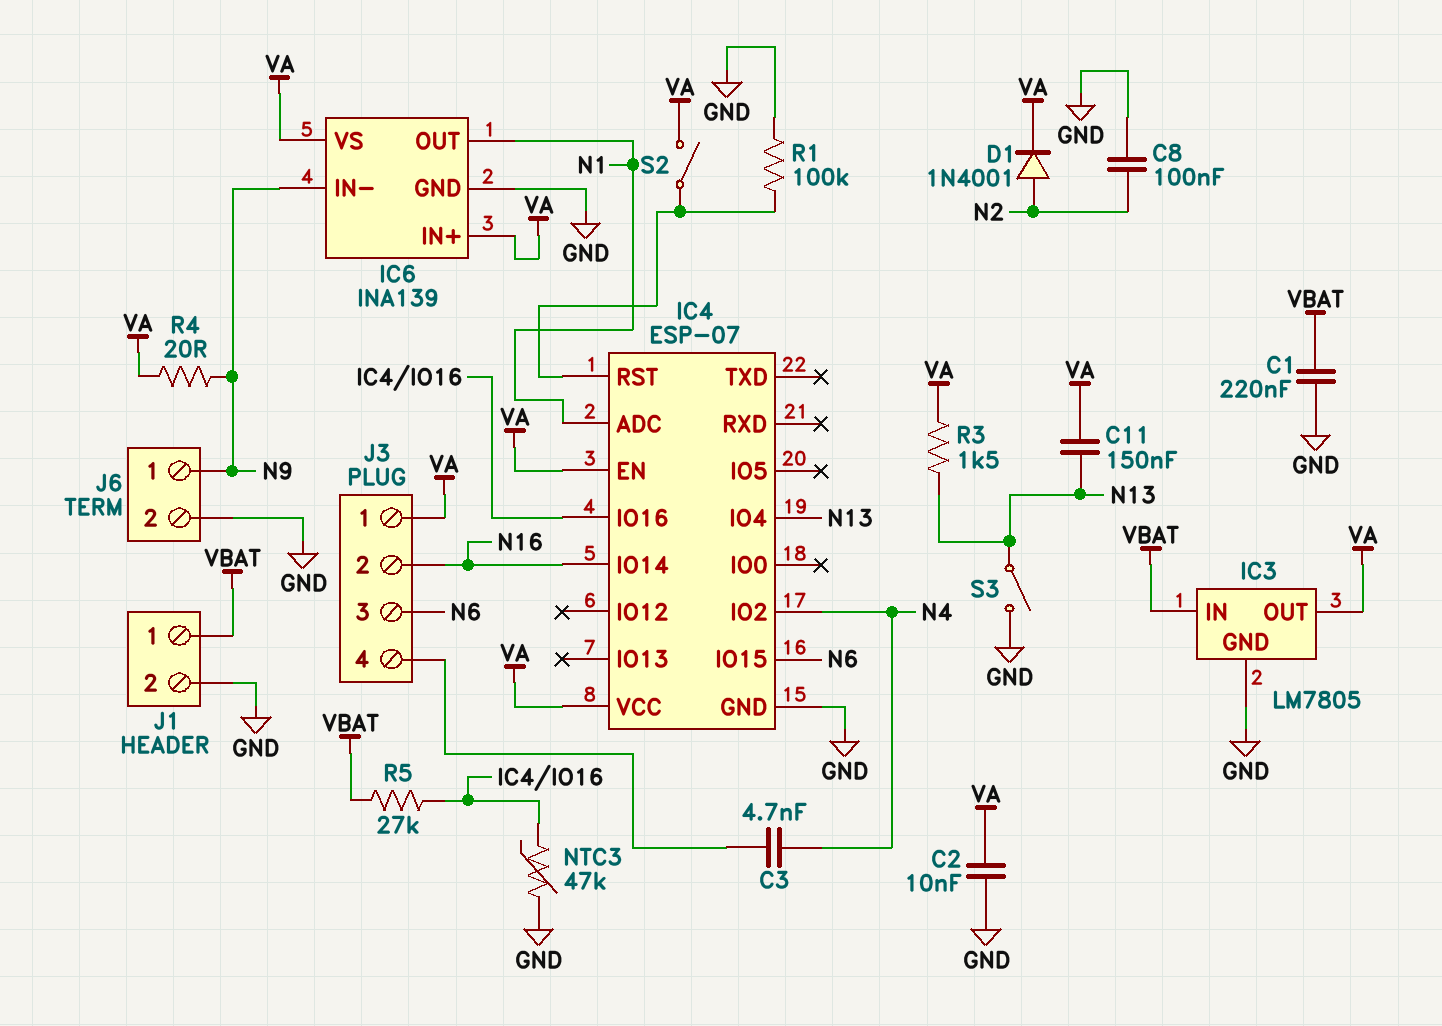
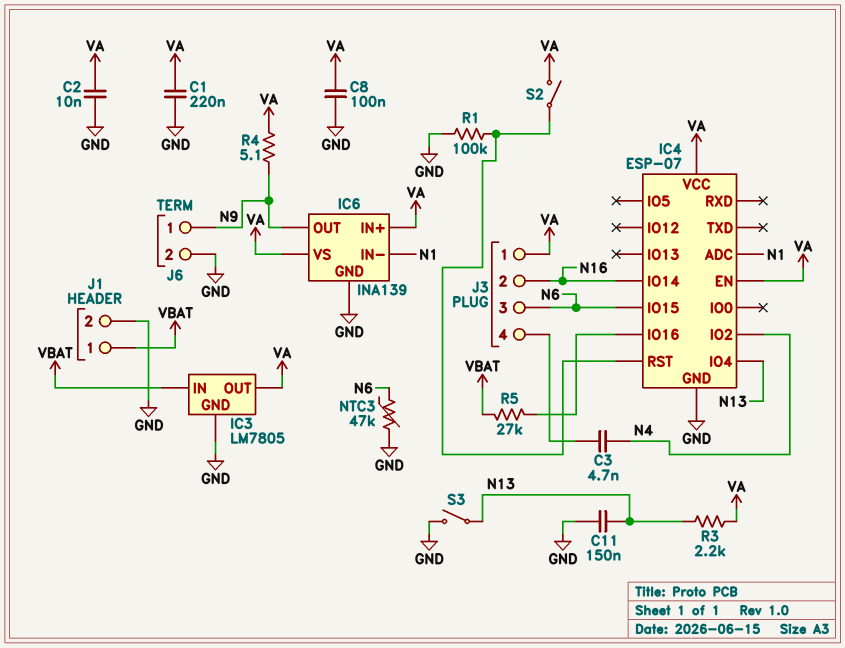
C1: 220nF (GND, VBAT) -> 220nF (GND, VA)
C8: 100nF (GND, N2) -> 100nF (GND, VA)
C11: 150nF (N13, VA) -> 150nF (GND, N13)
D1: diode 1N4001 (A N2, K VA) -> none
IC6 pin IN-: N9 -> N1
IC6 pin OUT: N1 -> N9
NTC3: 47k (GND, IC4/IO16) -> 47k (GND, N6)
R3: 1.5k (N13, VA) -> 2.2k (N13, VA)
R4: 20 (N9, VA) -> 5.1 (N9, VA)

